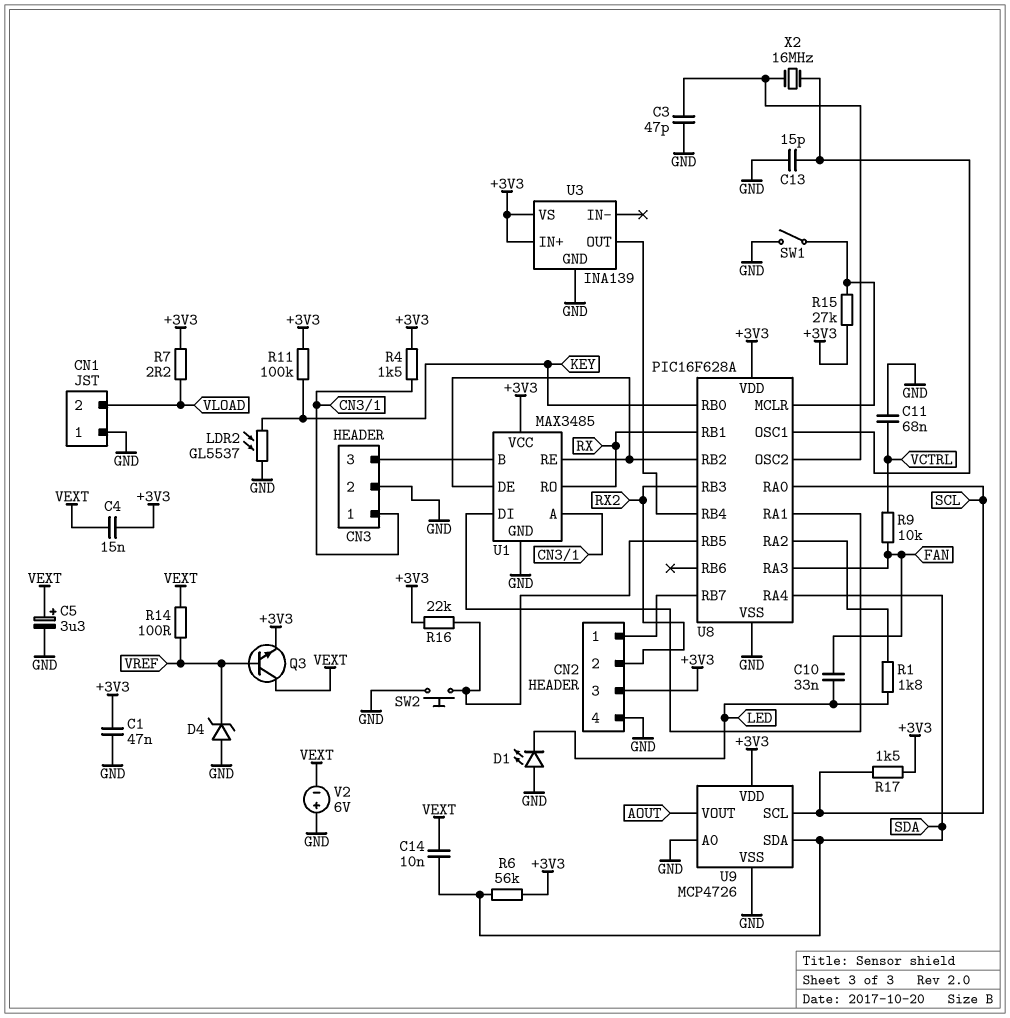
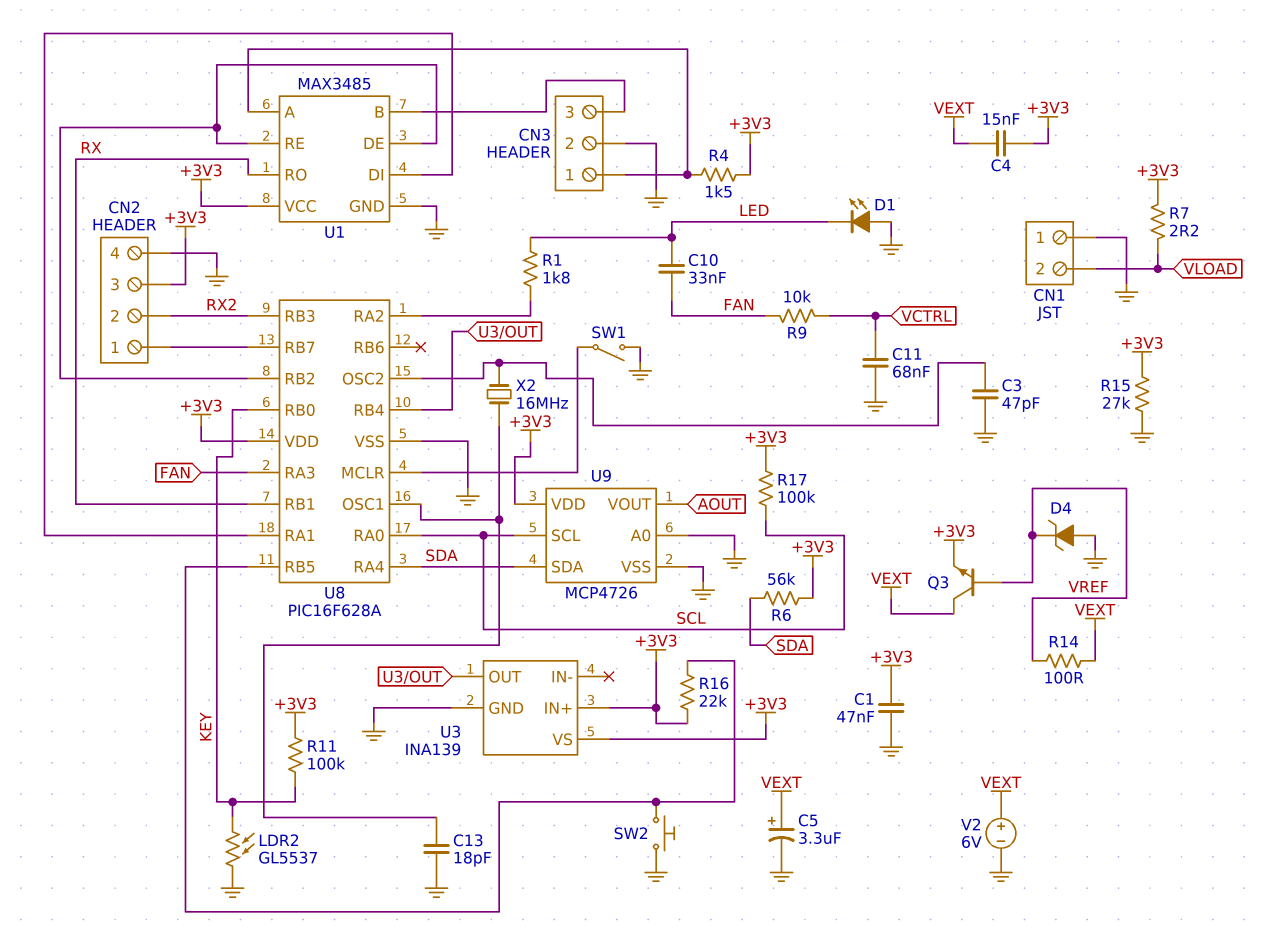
C13: 15pF (GND, U8/OSC1) -> 18pF (GND, U8/OSC1)
C14: 10nF (SDA, VEXT) -> none
R15: 27k (+3V3, U8/MCLR) -> 27k (+3V3, GND)
R17: 1.5k (+3V3, SCL) -> 100k (+3V3, SCL)
V2: 6V (plus GND, minus VEXT) -> 6V (plus VEXT, minus GND)

